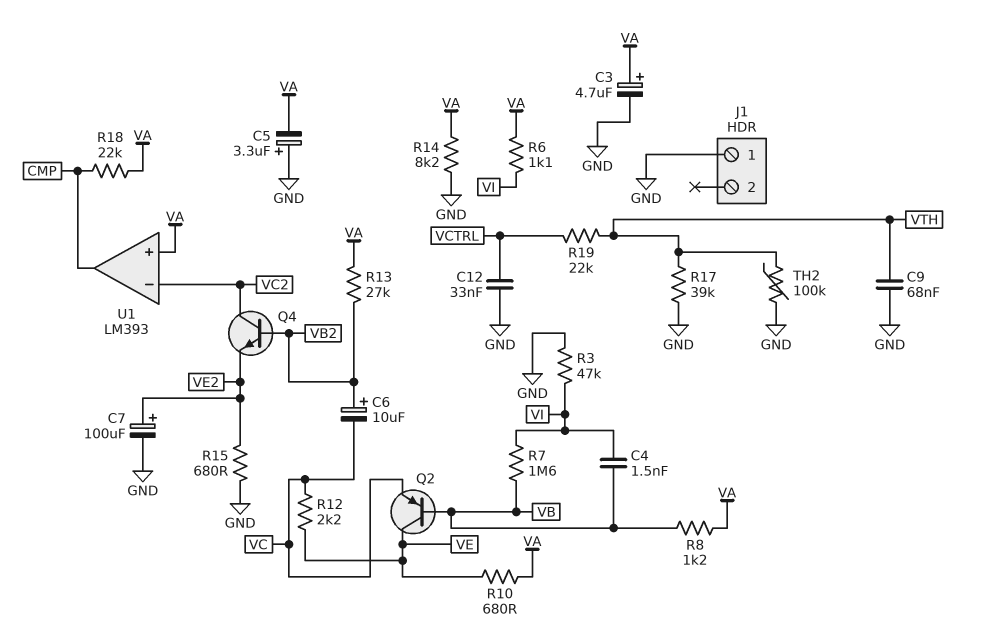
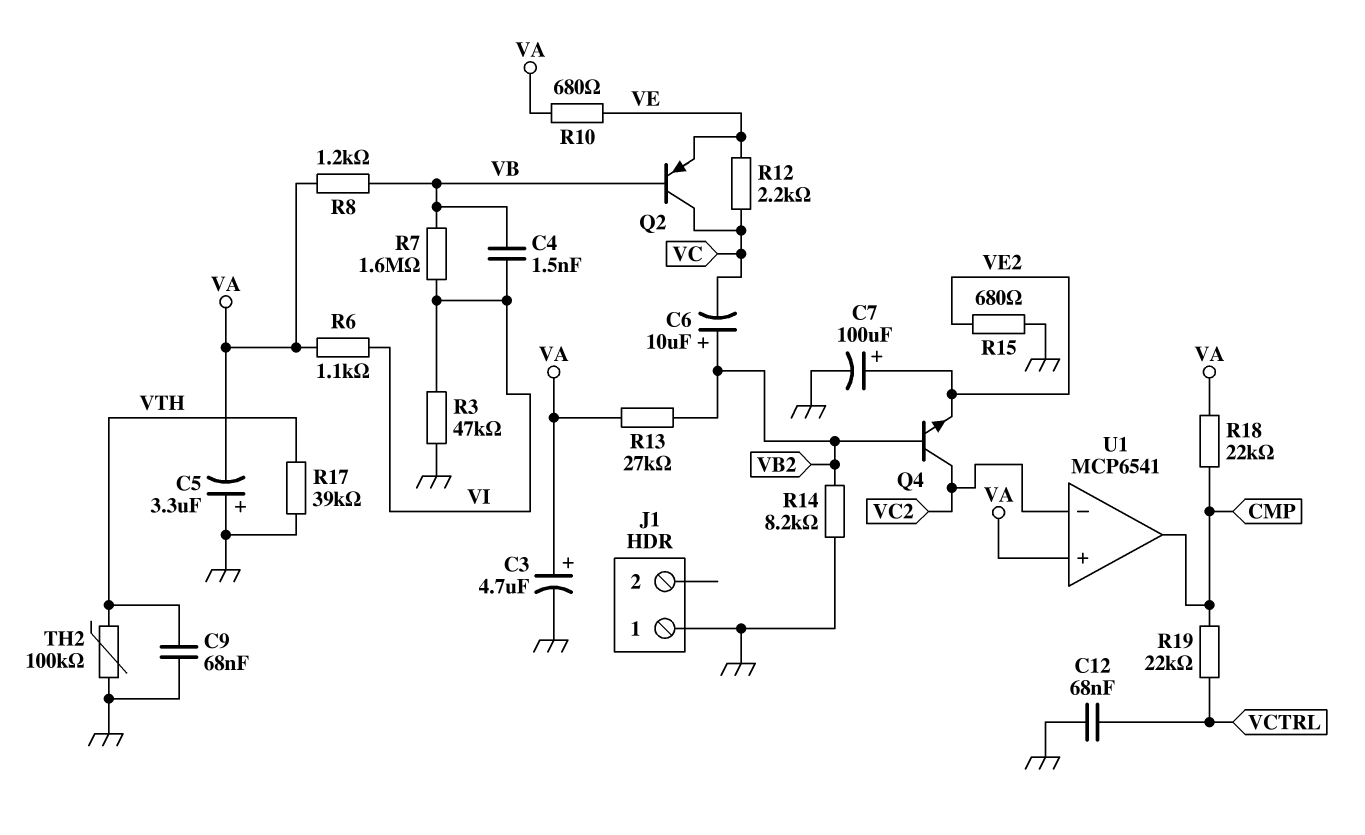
C12: 33nF (GND, VCTRL) -> 68nF (GND, VCTRL)
Q2: PNP (B VB, C VE, E VC) -> PNP (B VB, C VC, E VE)
R14: 8.2k (GND, VA) -> 8.2k (GND, VB2)
R19: 22k (VCTRL, VTH) -> 22k (CMP, VCTRL)
U1: LM393 -> MCP6541

